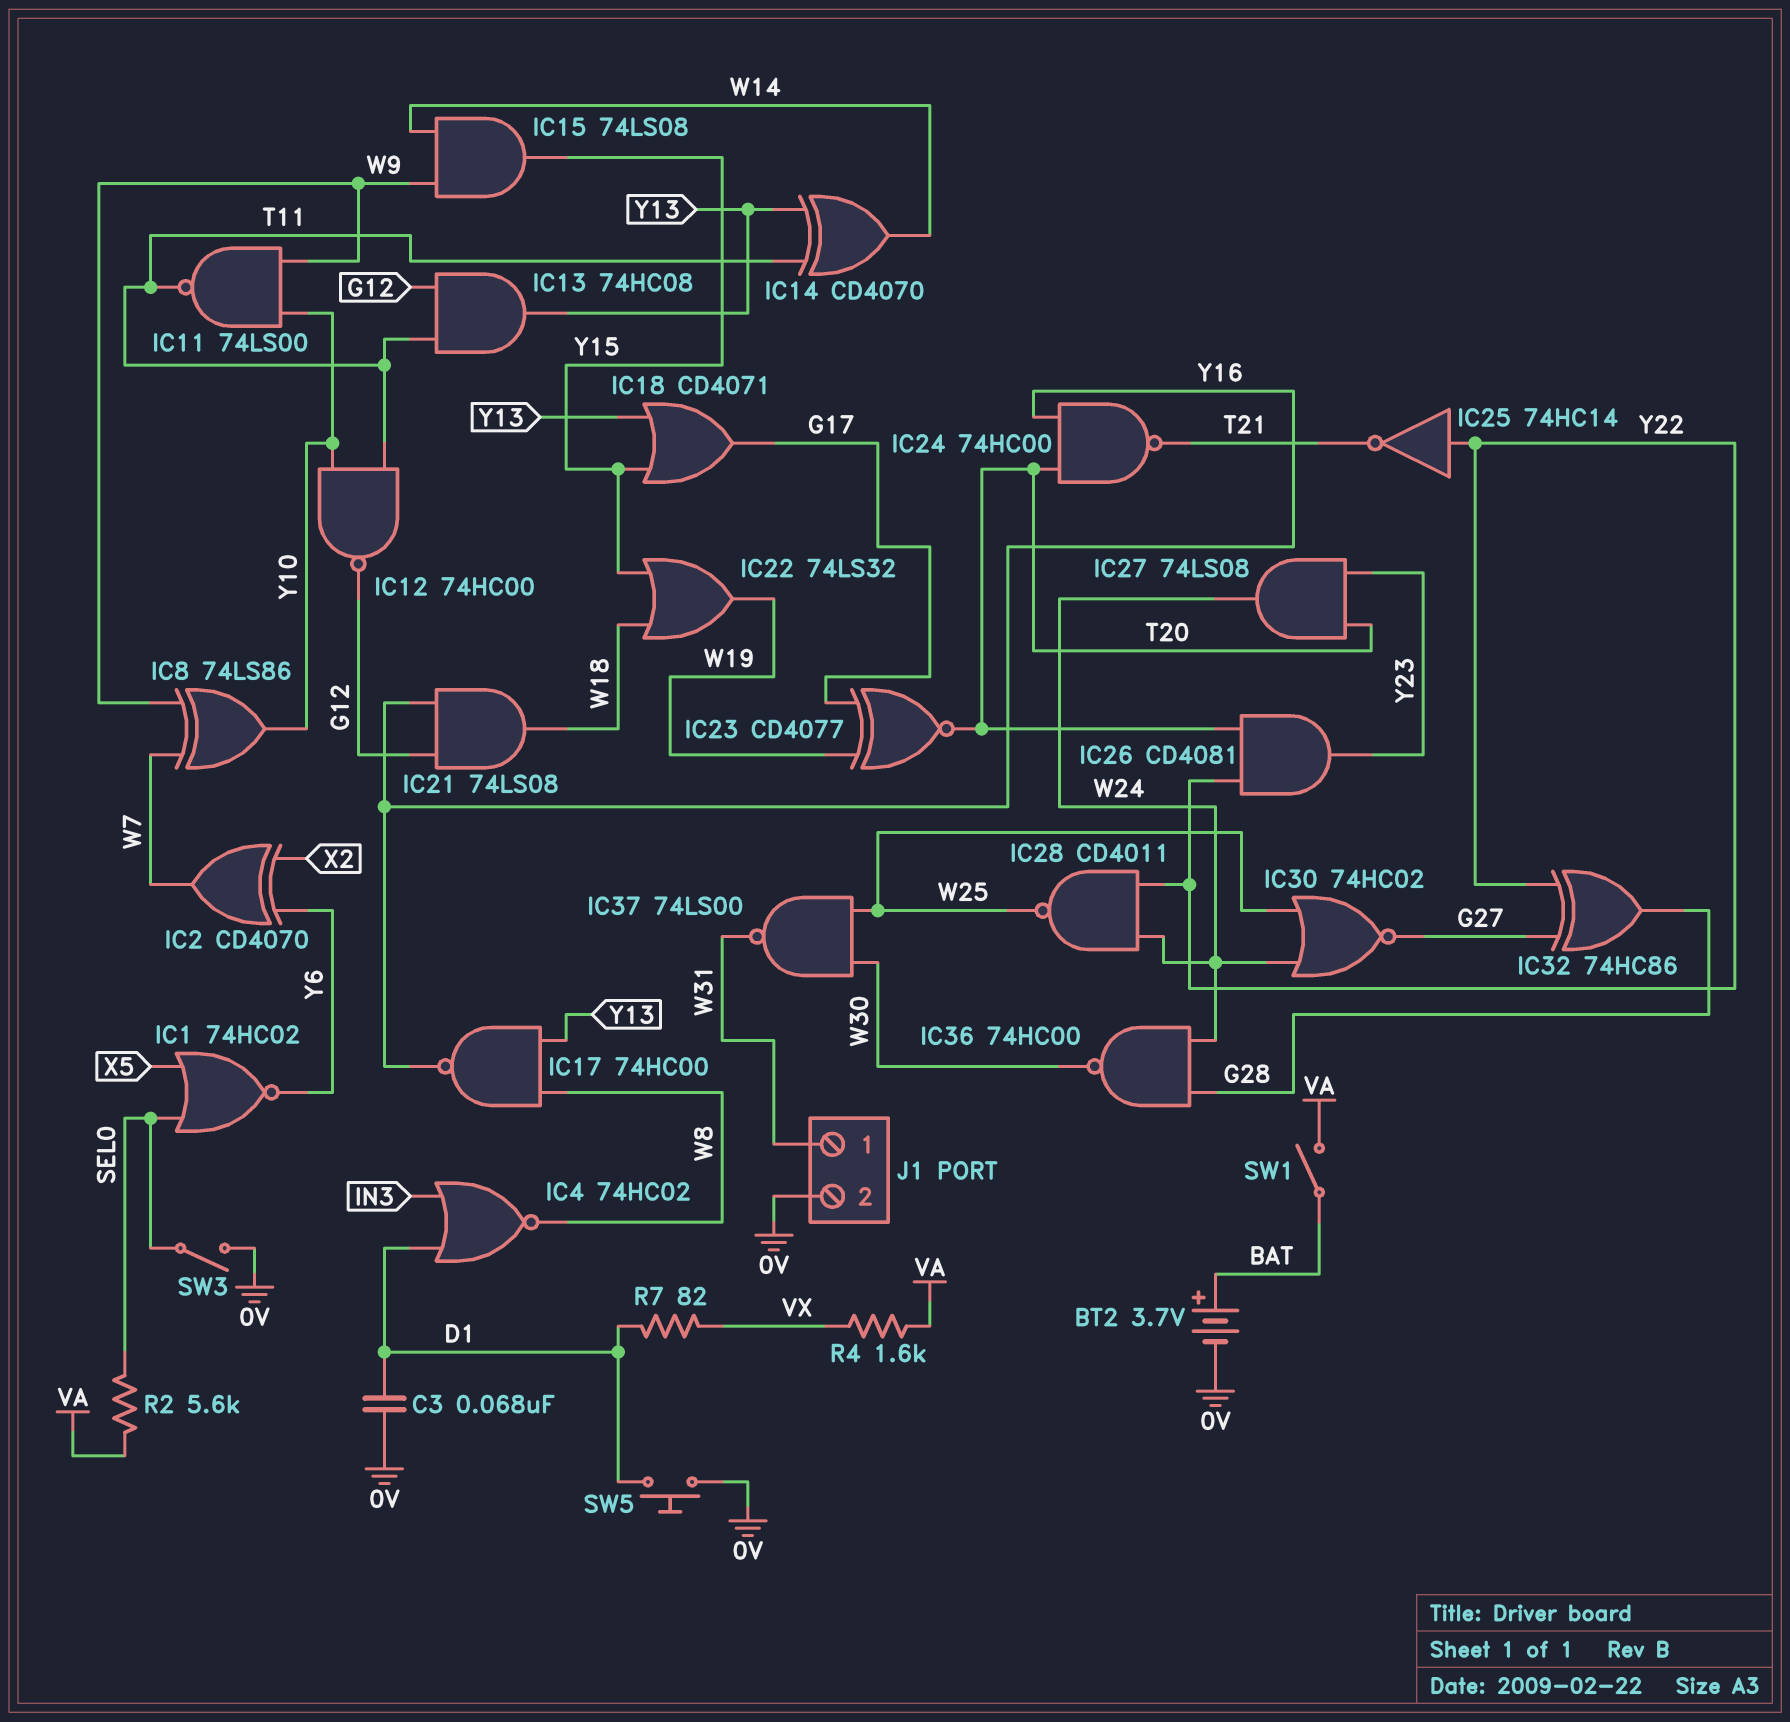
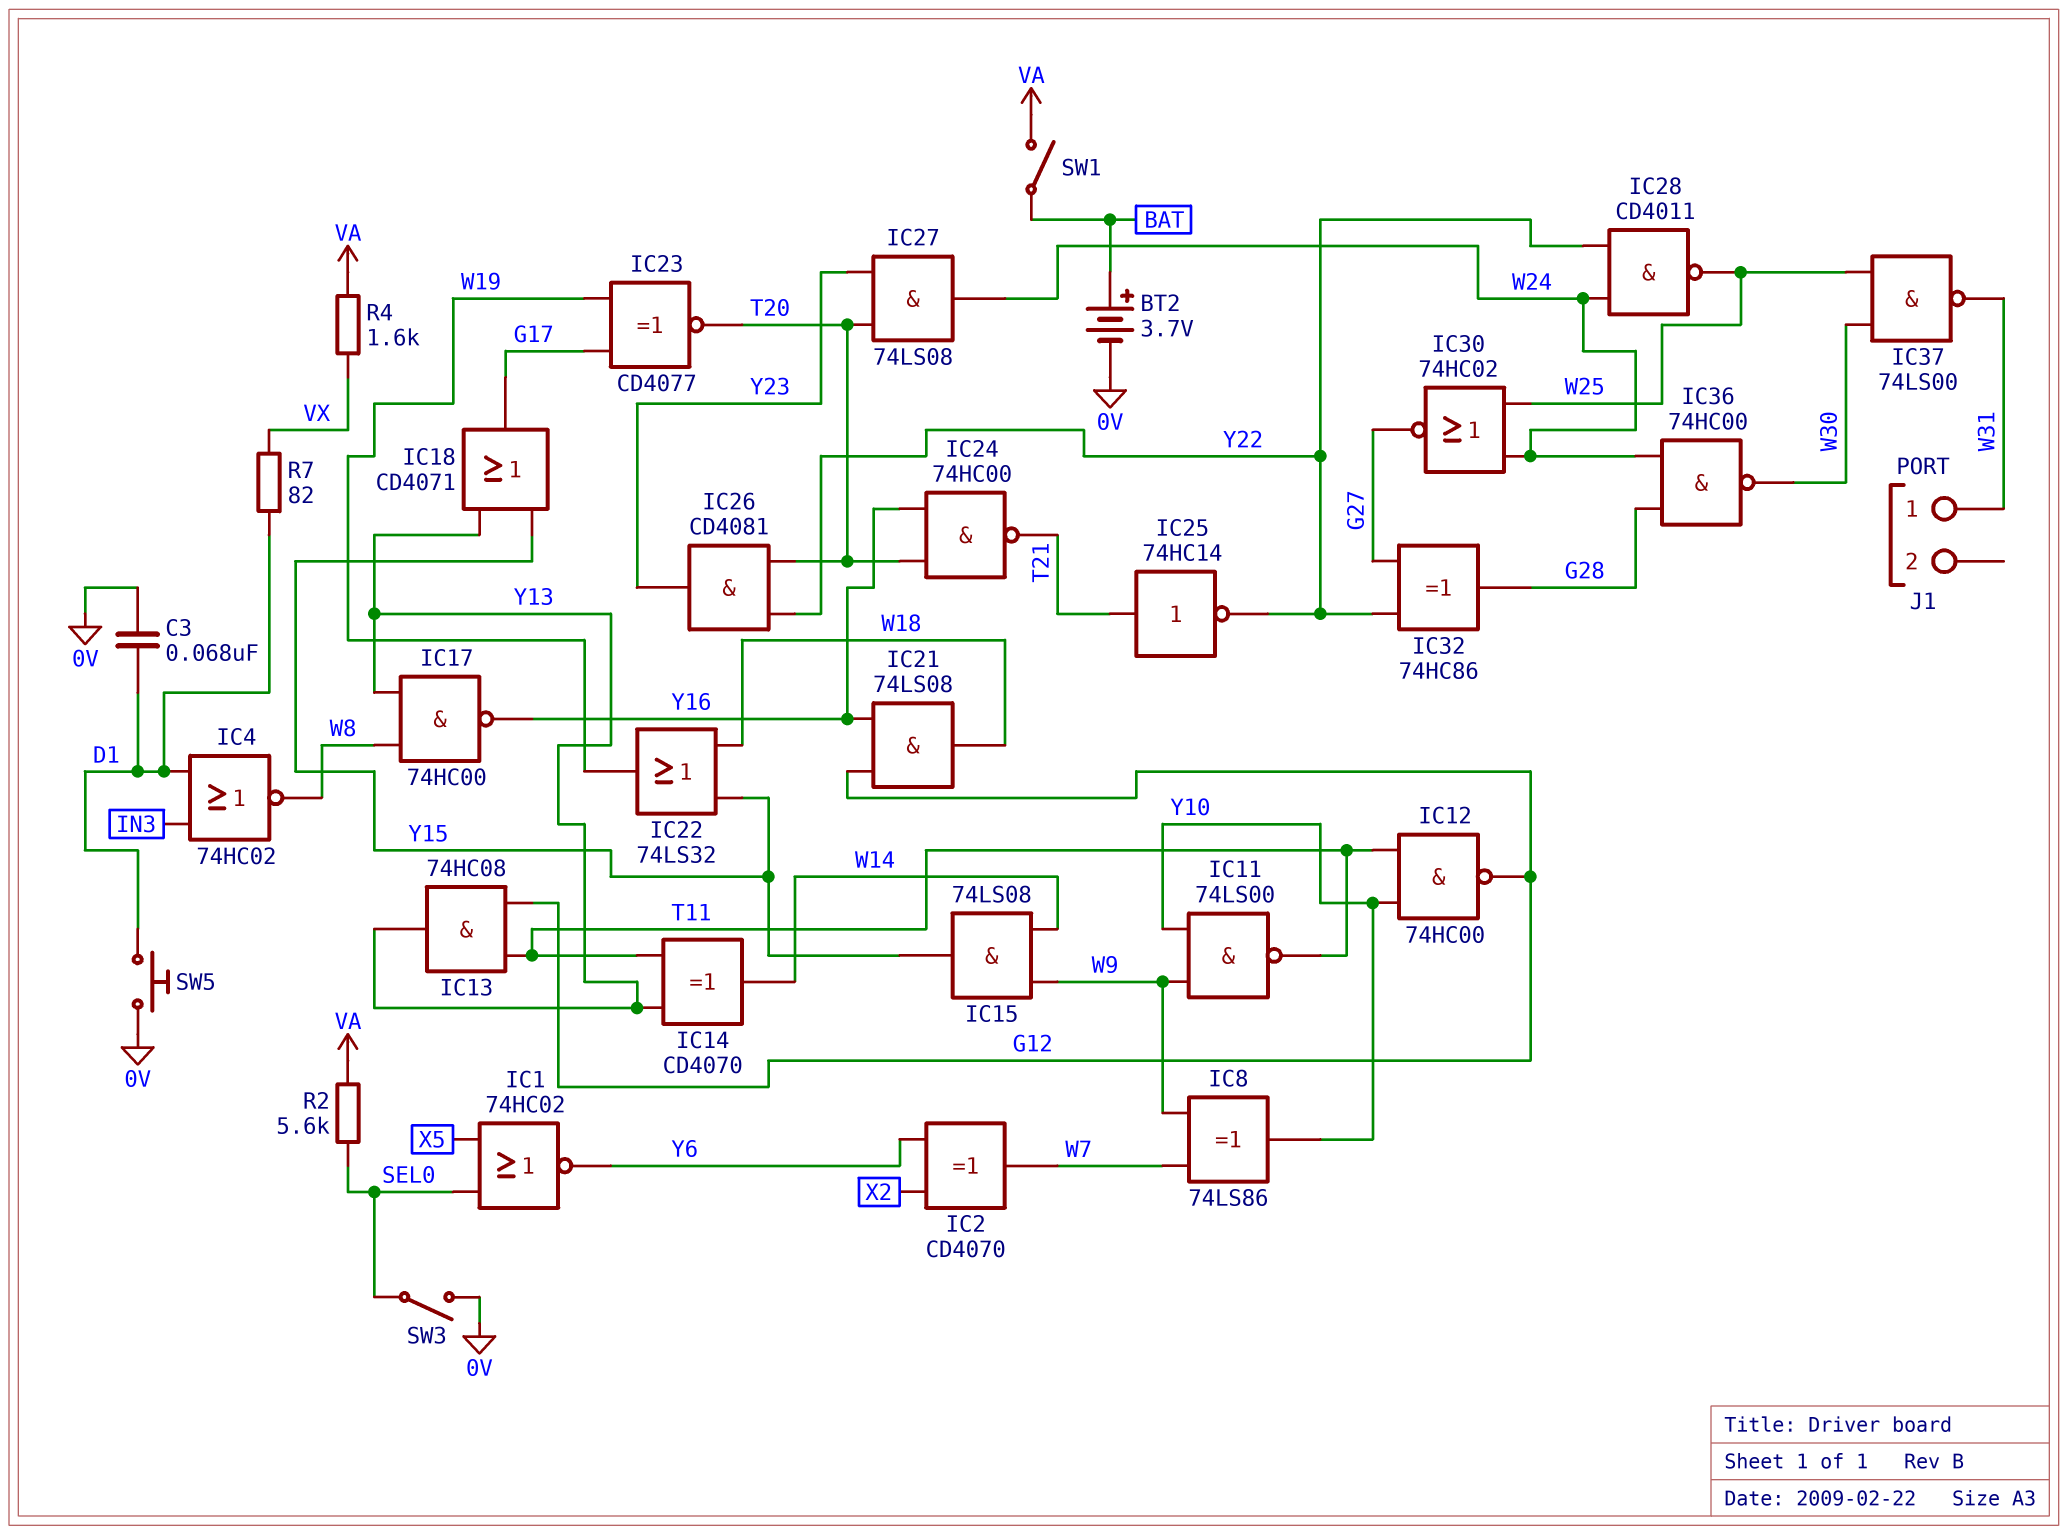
IC25: NOT 74HC14 (in Y22, out T21) -> NOT 74HC14 (in T21, out Y22)
J1 pin 2: 0V -> none

